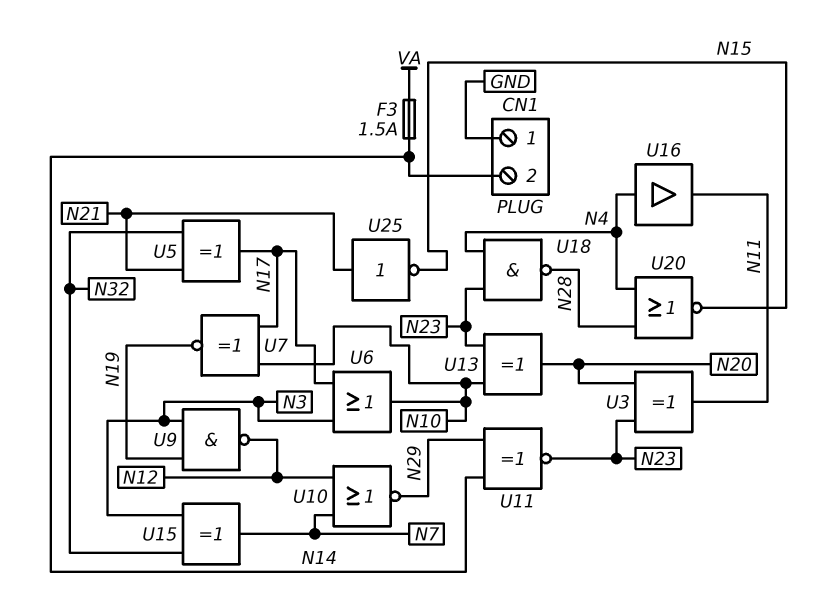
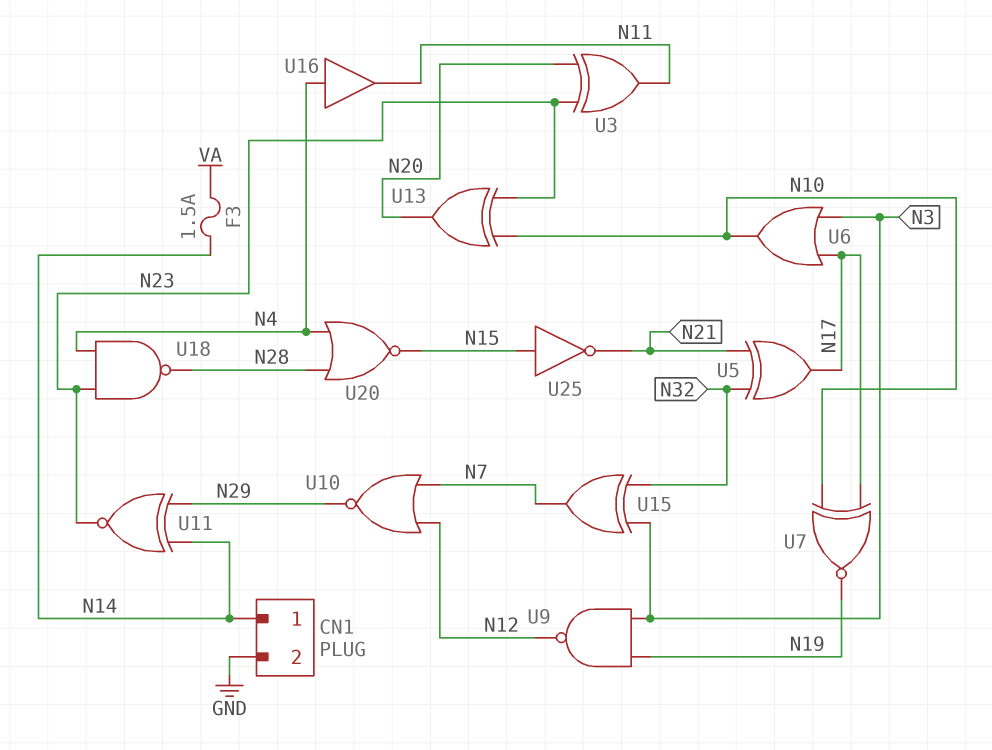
CN1 pin 1: GND -> N14
CN1 pin 2: N14 -> GND
U25: NOT (in N21, out N15) -> NOT (in N15, out N21)

